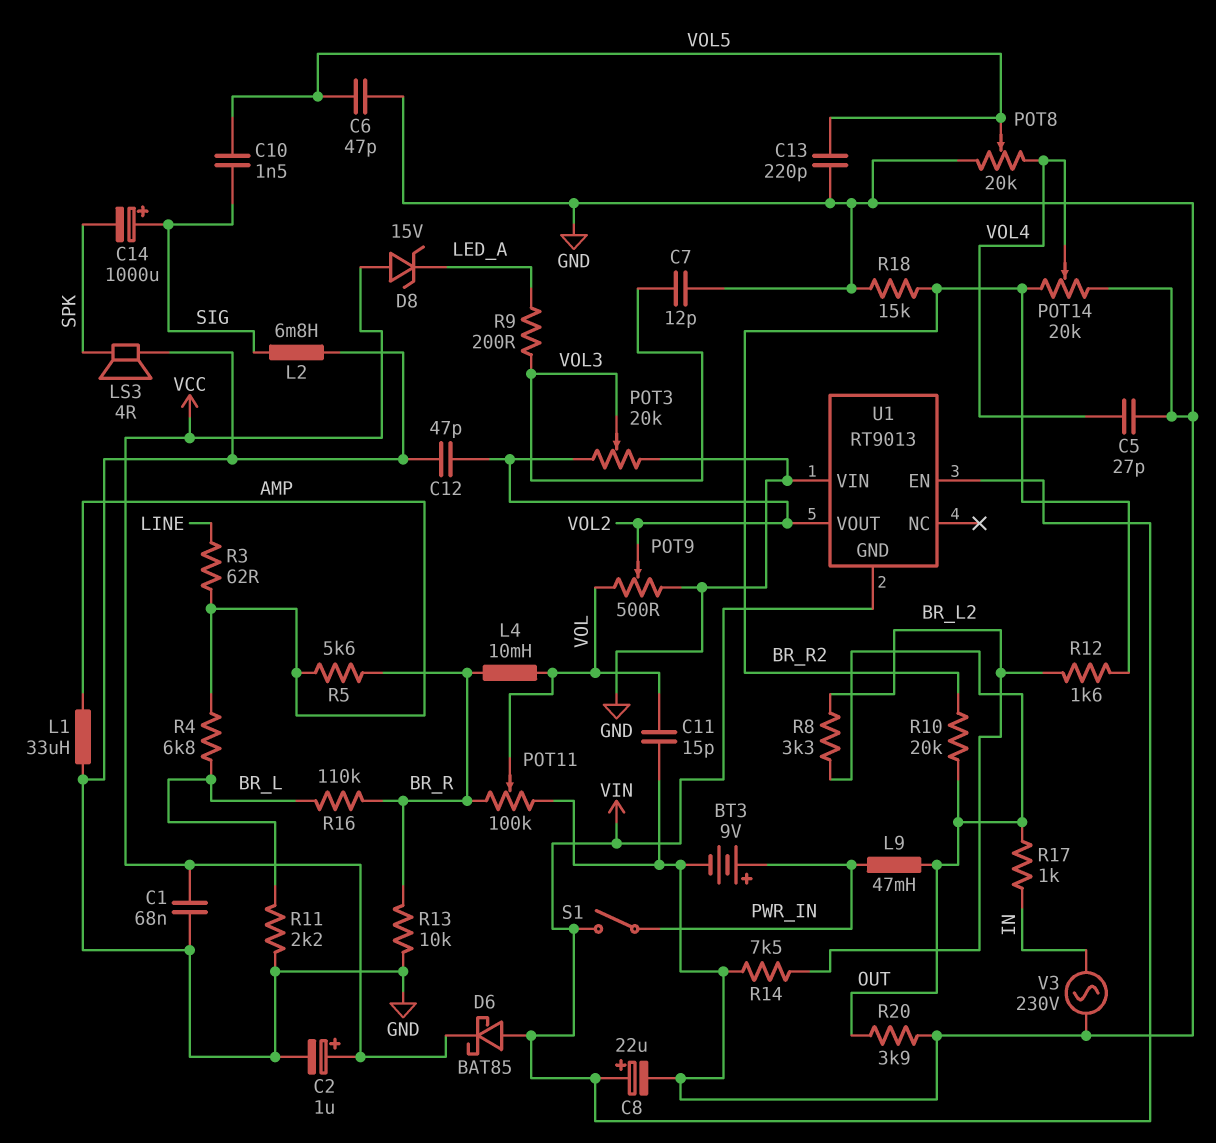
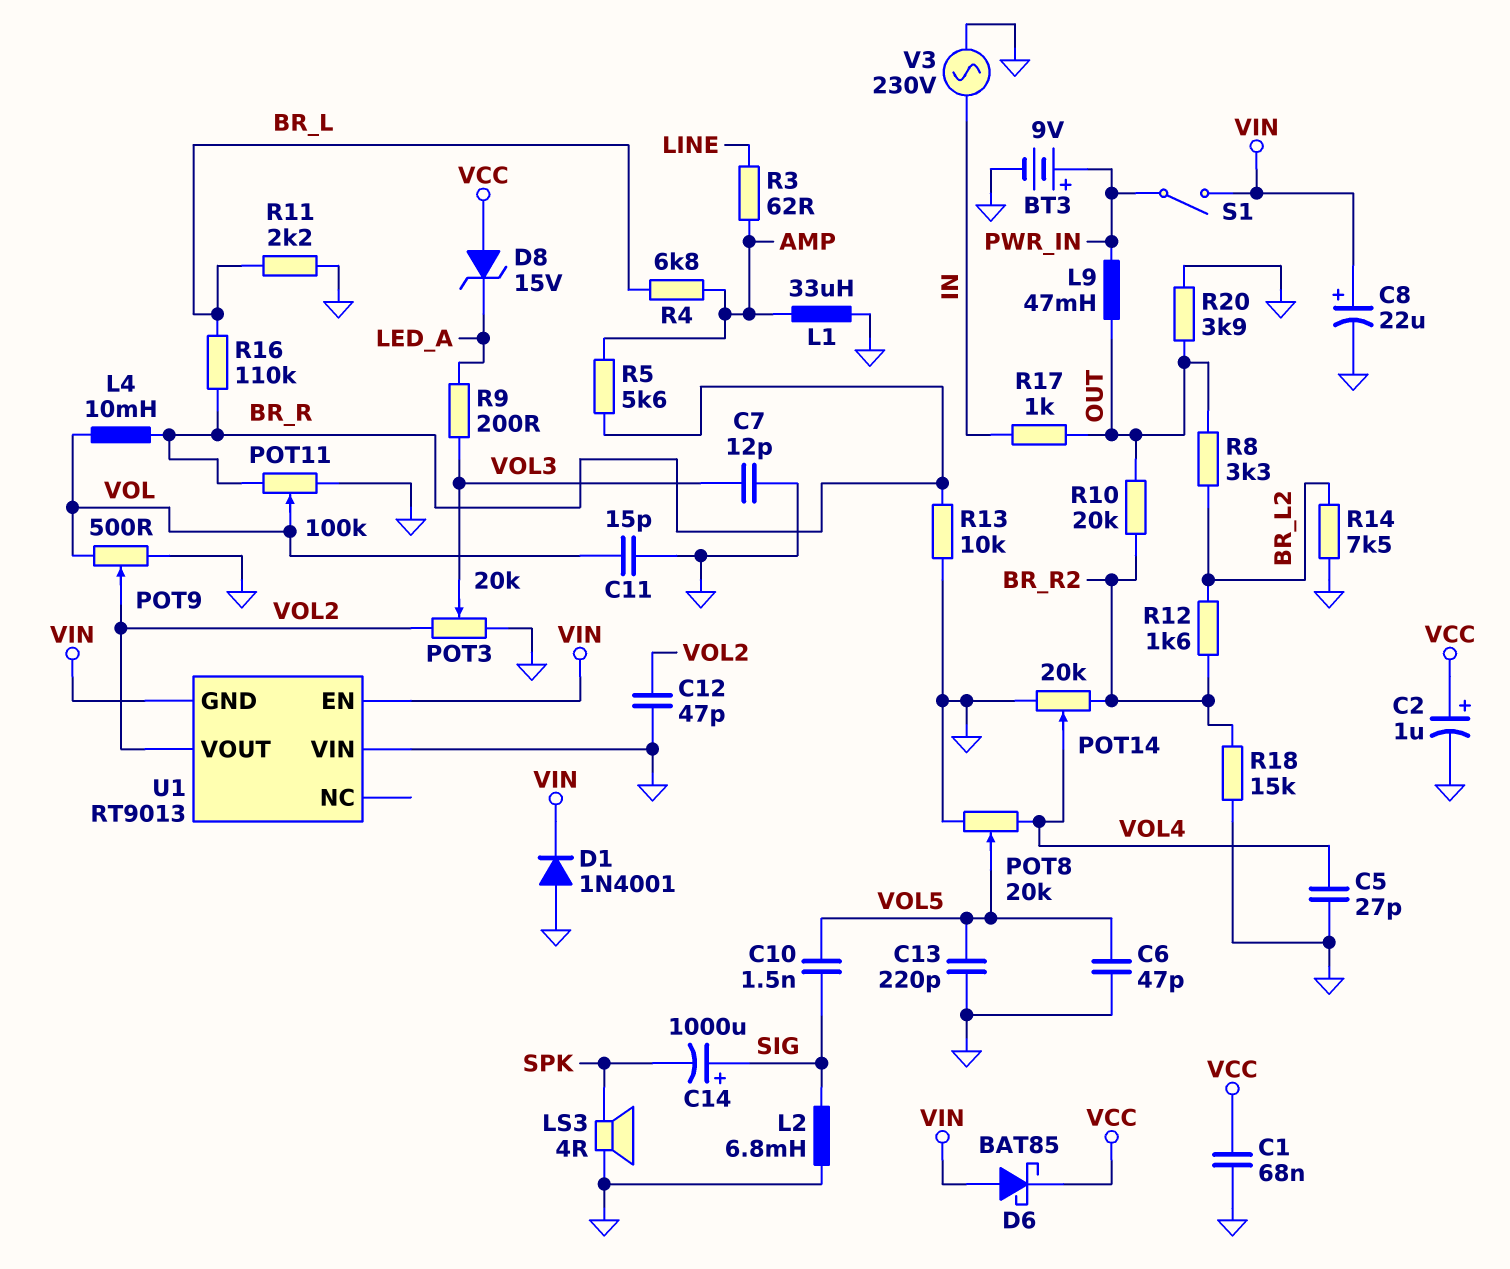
D1: none -> diode 1N4001 (A GND, K VIN)

